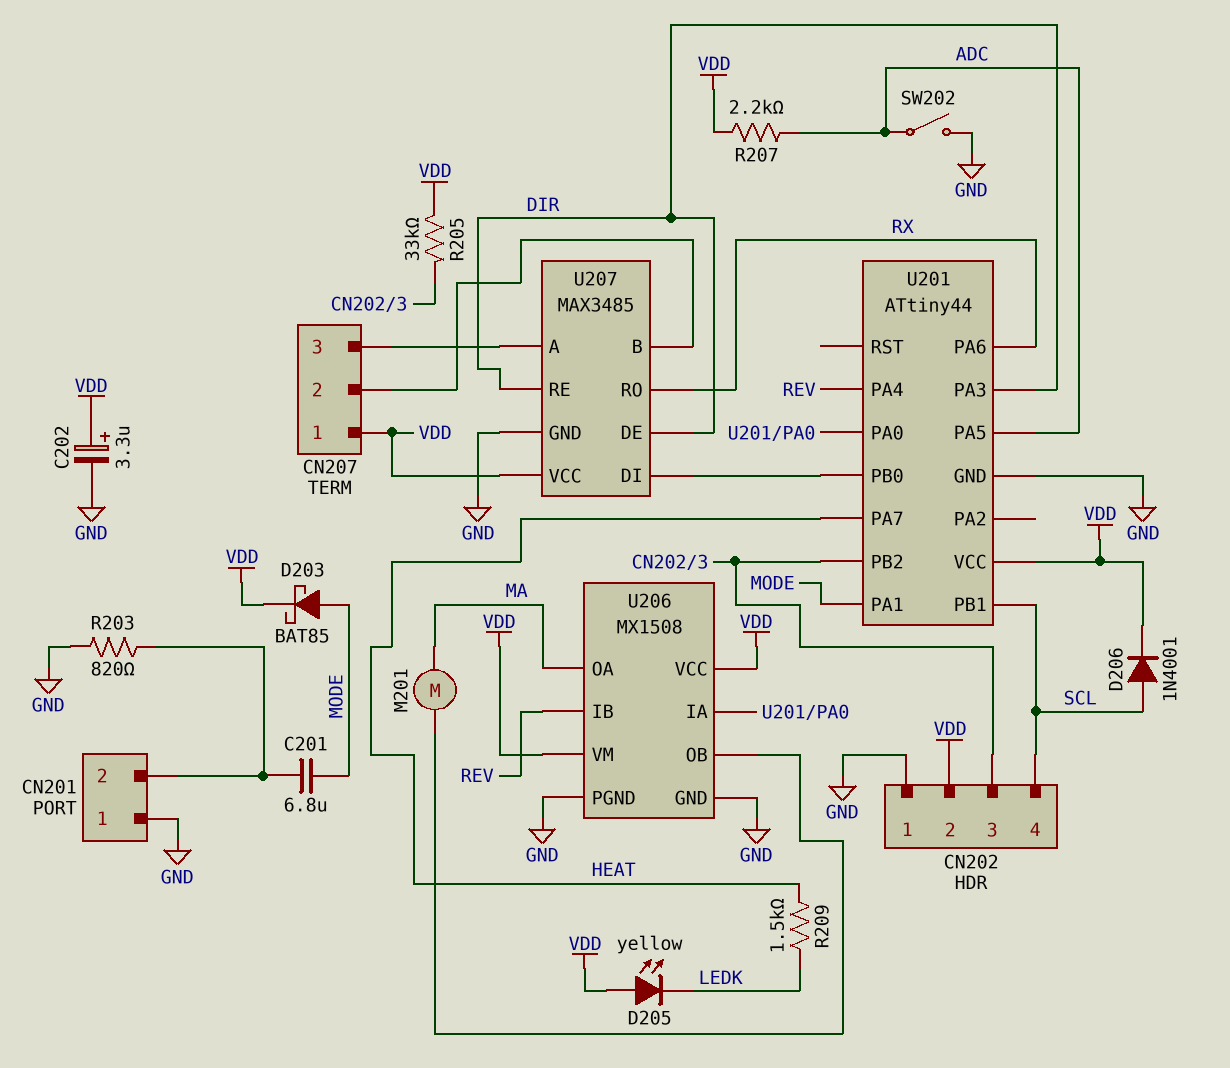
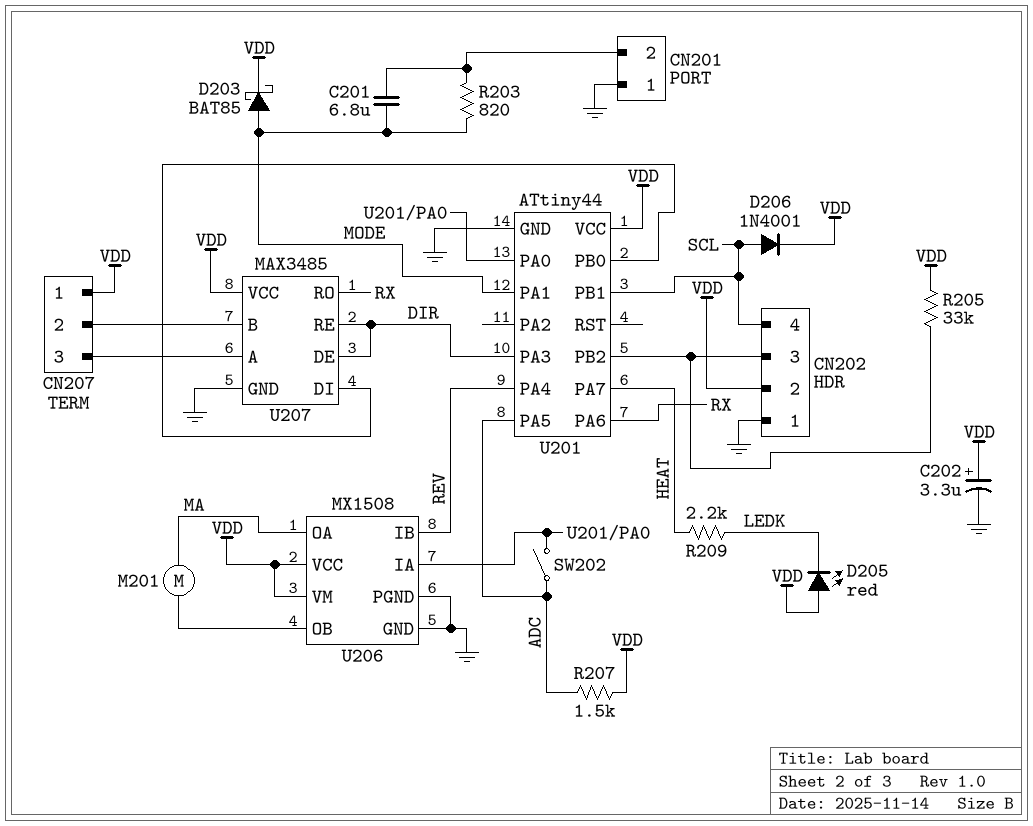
D205: LED yellow (A VDD, K LEDK) -> LED red (A VDD, K LEDK)
R203: 820 (CN201/2, GND) -> 820 (CN201/2, MODE)
R207: 2.2k (ADC, VDD) -> 1.5k (ADC, VDD)
R209: 1.5k (HEAT, LEDK) -> 2.2k (HEAT, LEDK)
SW202: switch (ADC, GND) -> switch (ADC, U201/PA0)

